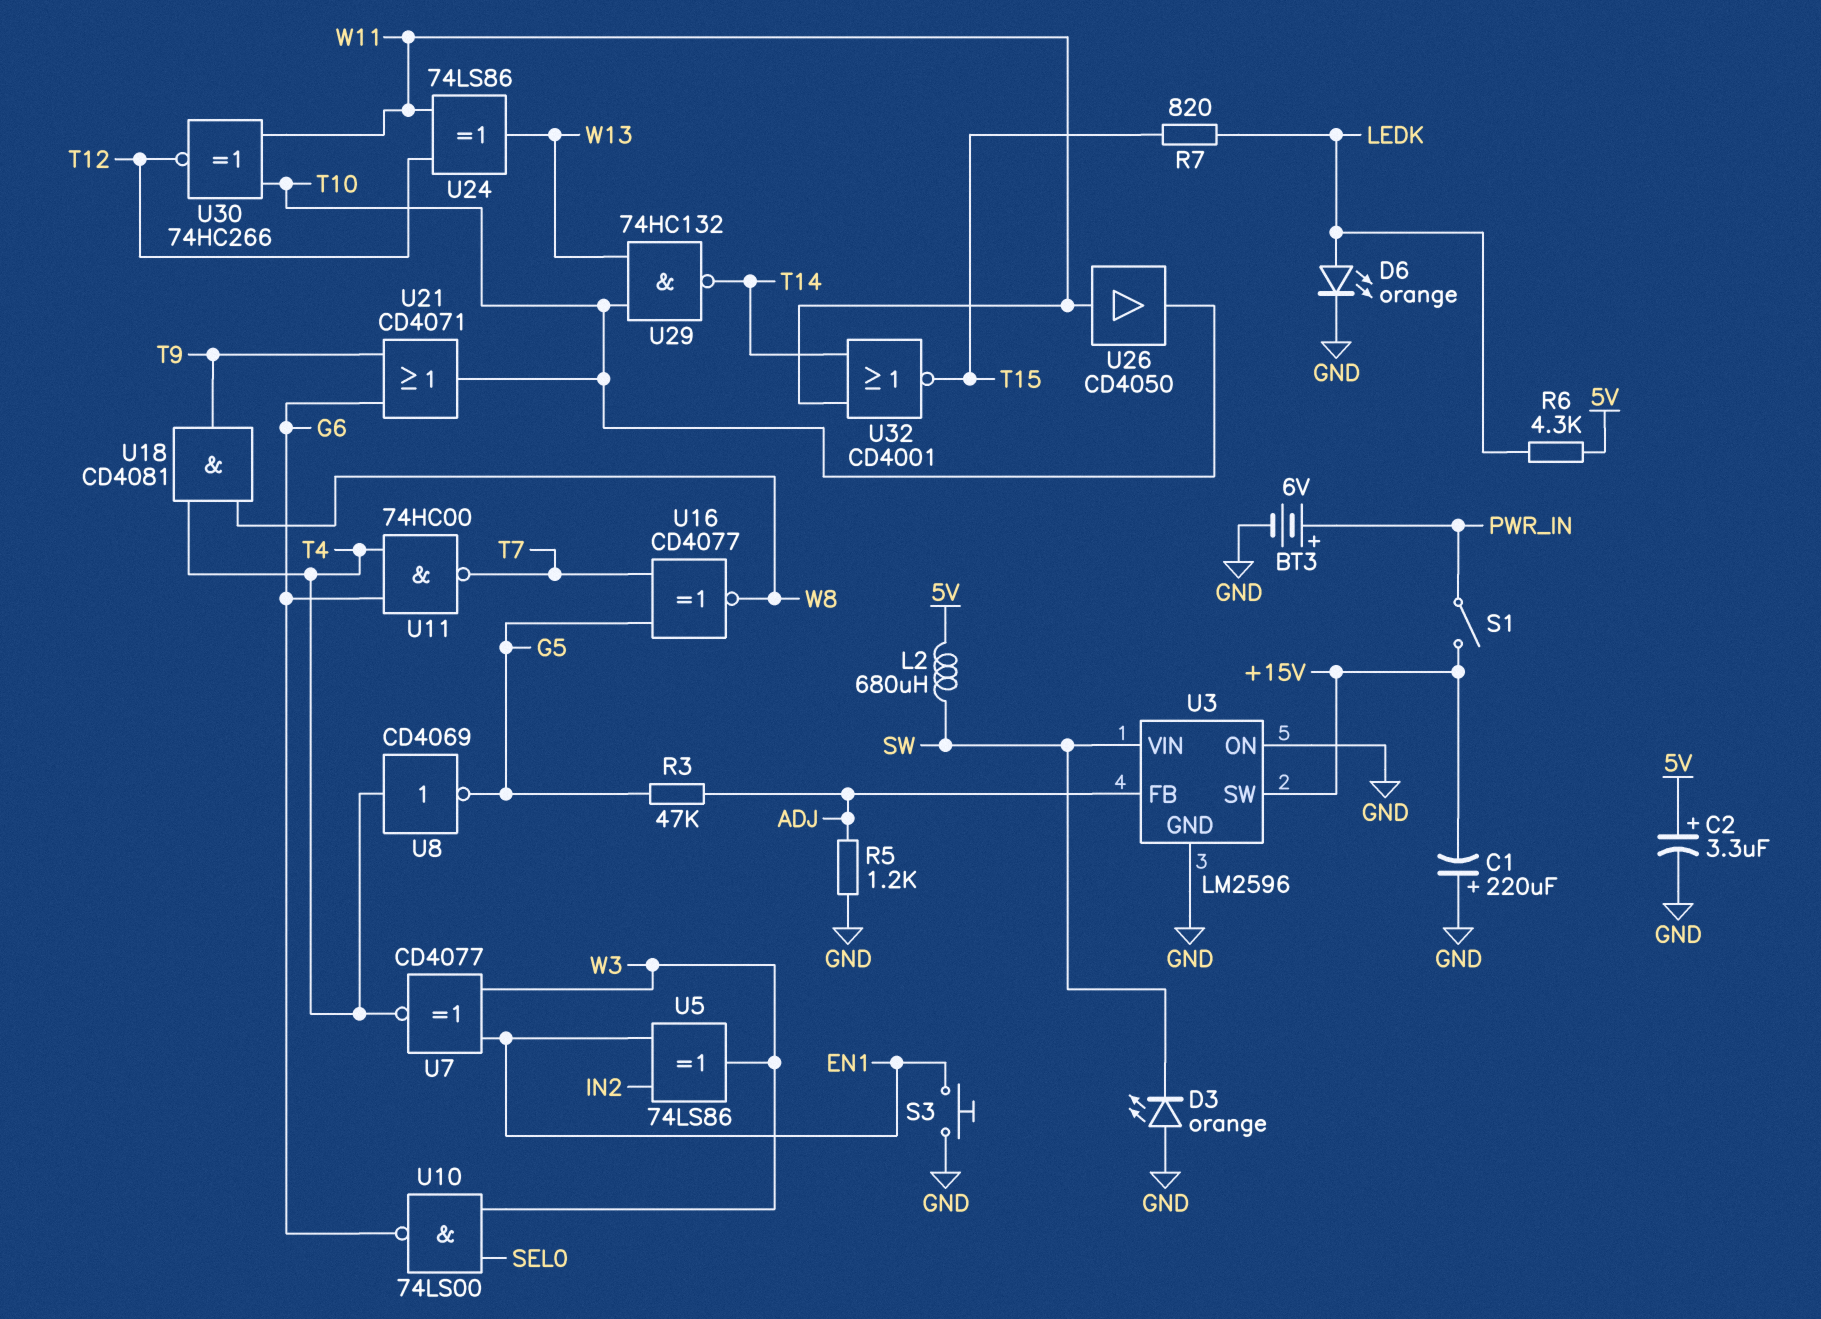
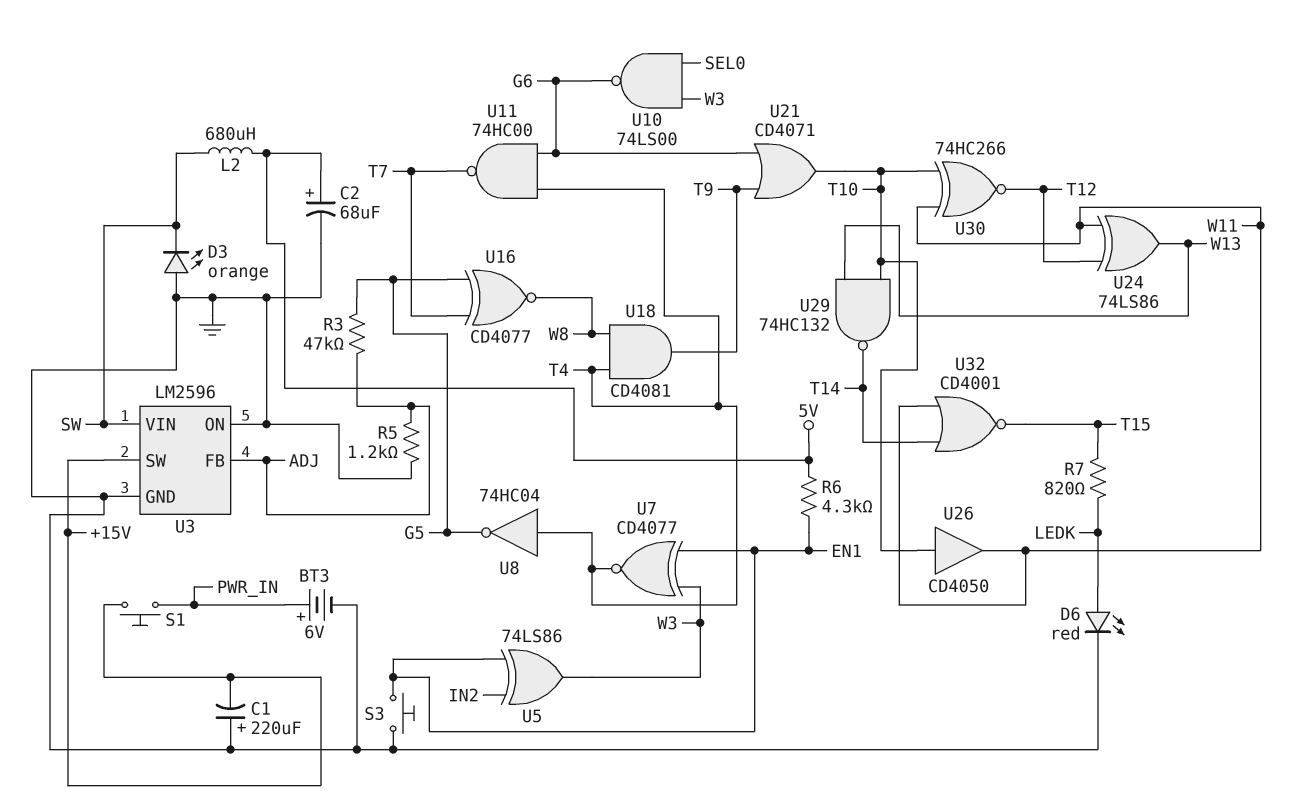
C2: 3.3uF (plus 5V, minus GND) -> 68uF (plus 5V, minus GND)
D6: LED orange (A LEDK, K GND) -> LED red (A LEDK, K GND)
R6: 4.3k (5V, LEDK) -> 4.3k (5V, EN1)
S1: switch (+15V, PWR_IN) -> button (+15V, PWR_IN)
U8: NOT CD4069 (in T4, out G5) -> NOT 74HC04 (in T4, out G5)
U26: buffer CD4050 (in W11, out T10) -> buffer CD4050 (in T10, out W11)

